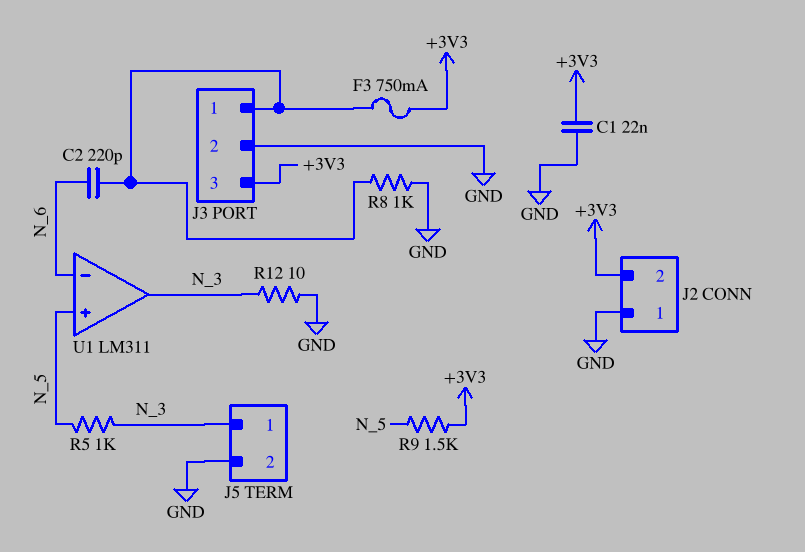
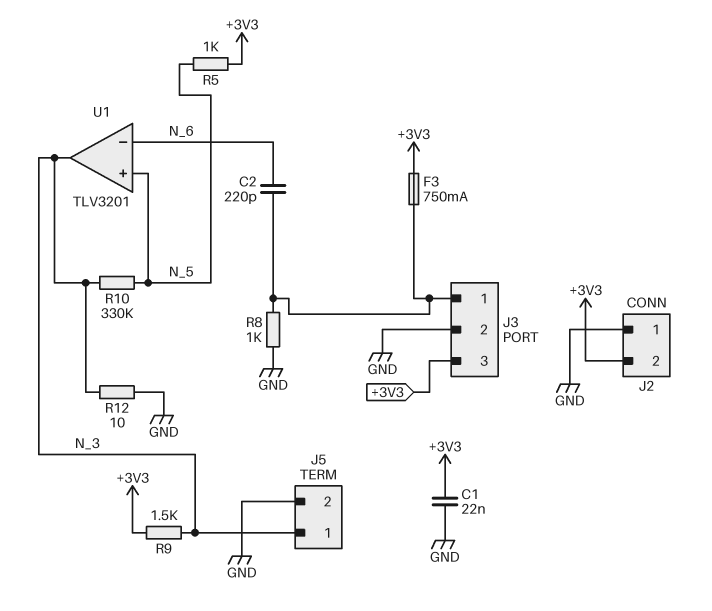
R5: 1k (N_3, N_5) -> 1k (+3V3, N_5)
R9: 1.5k (+3V3, N_5) -> 1.5k (+3V3, N_3)
R10: none -> 330k (N_3, N_5)
U1: LM311 -> TLV3201

